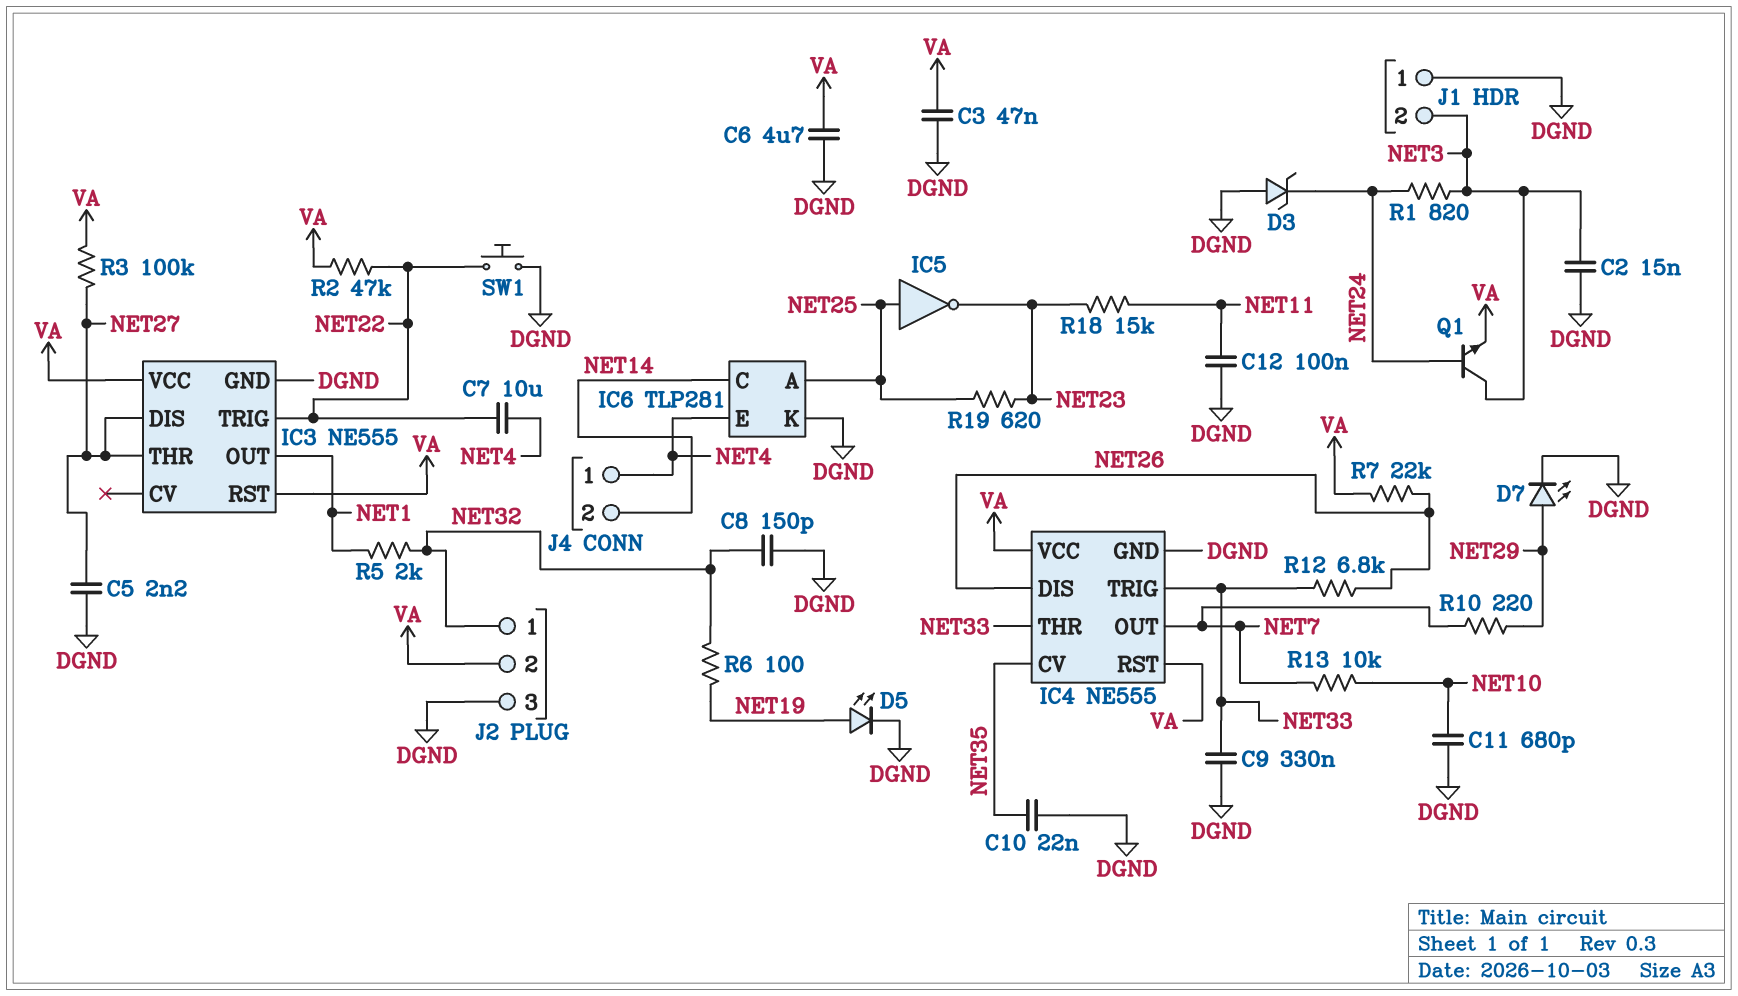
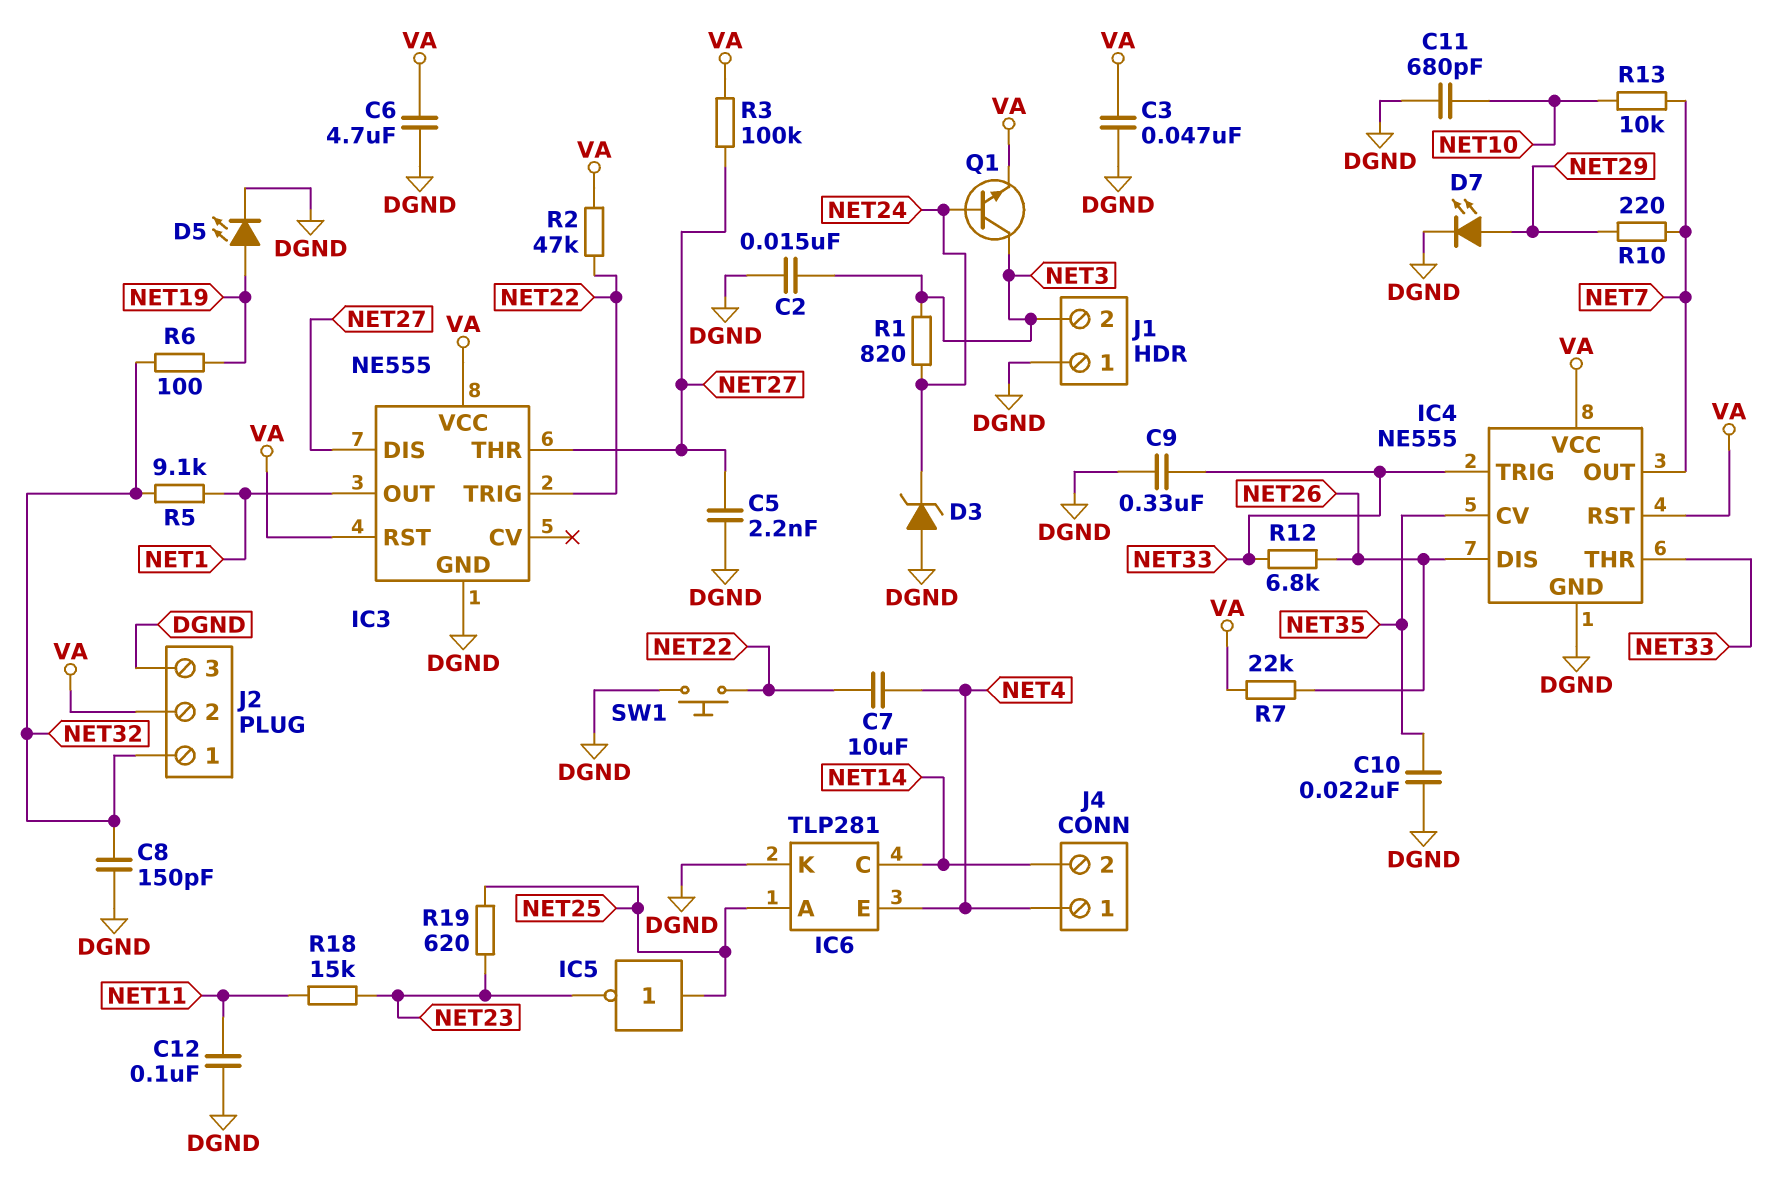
R5: 2k (NET1, NET32) -> 9.1k (NET1, NET32)

